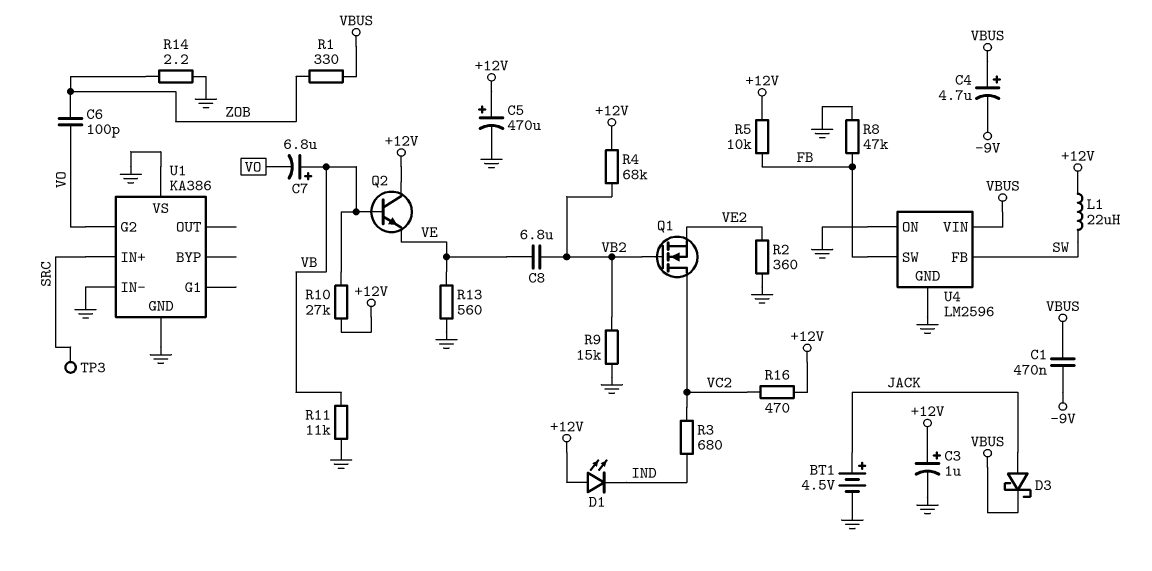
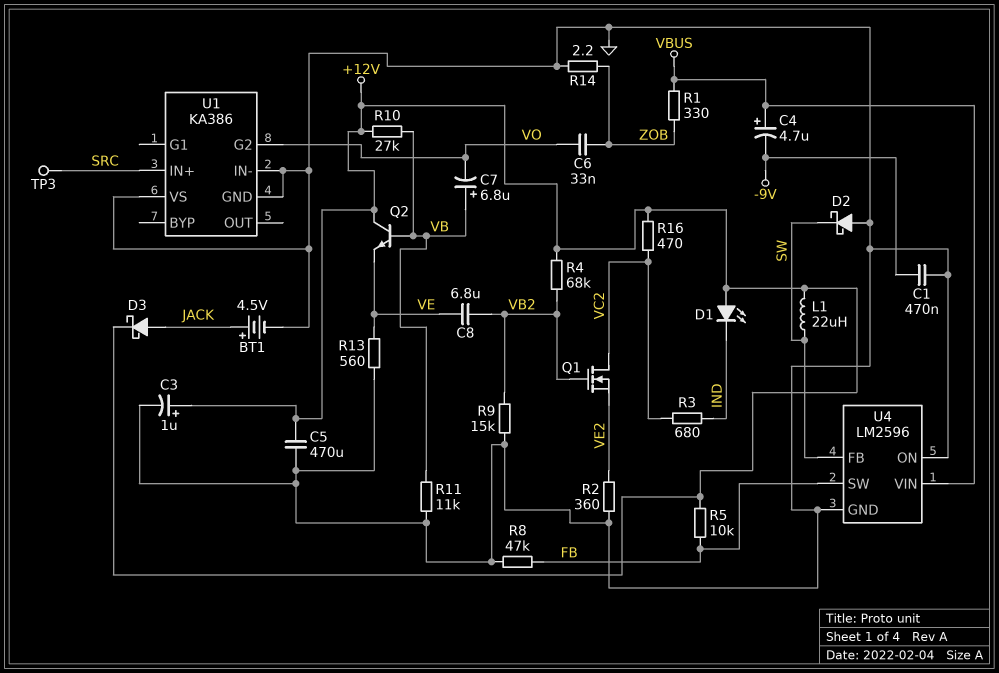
C1: 470nF (-9V, VBUS) -> 470nF (-9V, GND)
C5: 470uF (plus +12V, minus GND) -> 470uF (+12V, GND)
C6: 100pF (VO, ZOB) -> 33nF (VO, ZOB)
D2: none -> schottky (A GND, K SW)
D3: schottky (A JACK, K VBUS) -> schottky (A JACK, K +12V)

